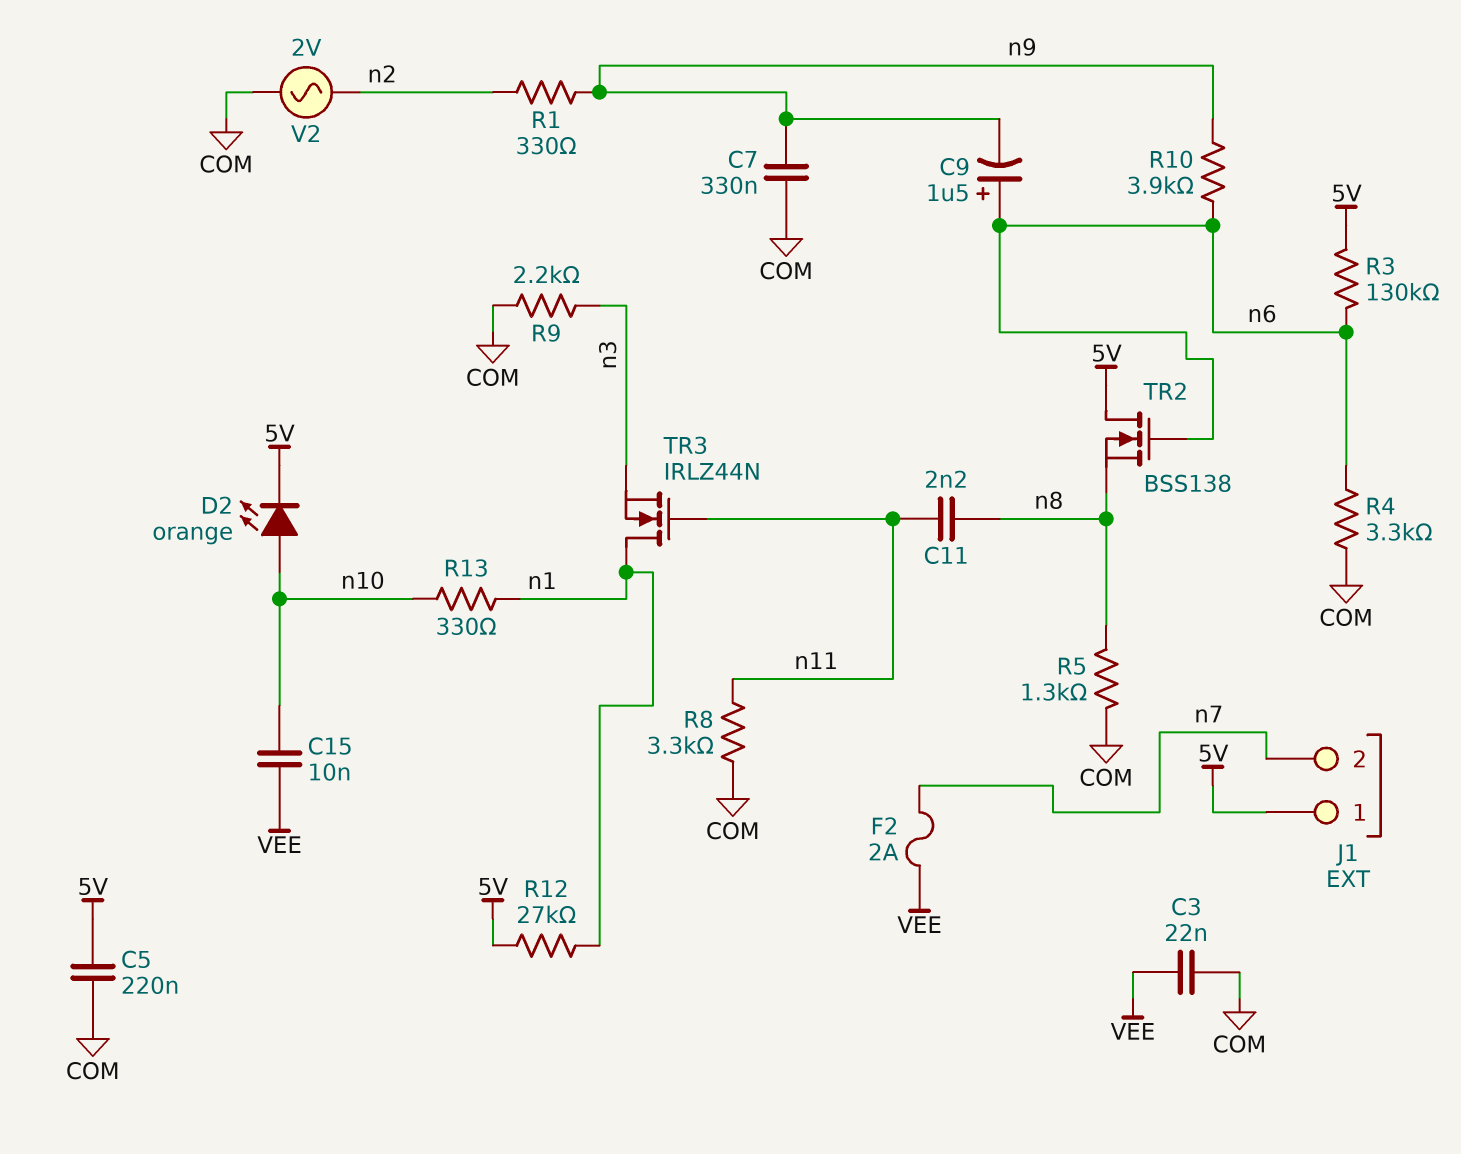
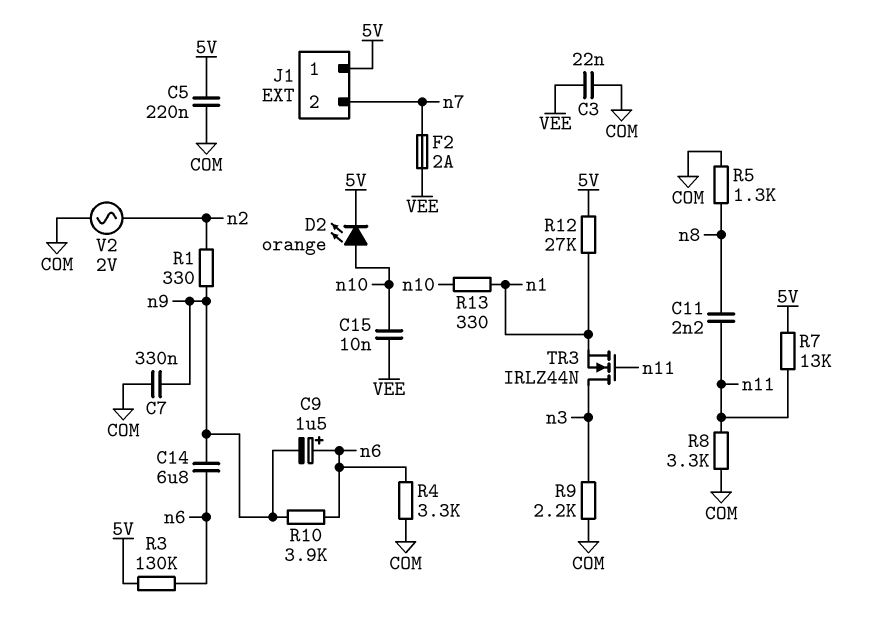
C14: none -> 6.8uF (n6, n9)
R7: none -> 13k (5V, n11)
TR2: NMOS BSS138 (G n6, D 5V, S n8) -> none
TR3: NMOS IRLZ44N (G n11, D n1, S n3) -> NMOS IRLZ44N (G n11, D n3, S n1)

